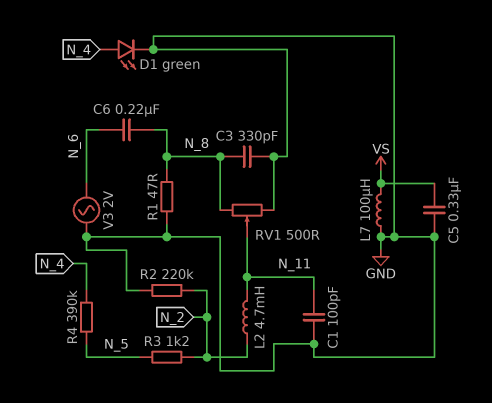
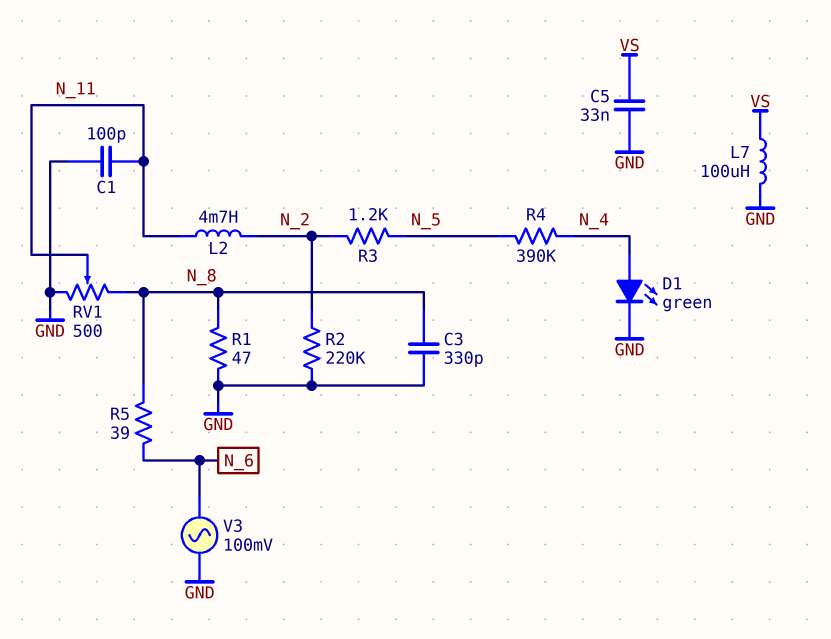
C5: 330nF (GND, VS) -> 33nF (GND, VS)
C6: 220nF (N_6, N_8) -> none
R5: none -> 39 (N_6, N_8)
V3: AC 2V (GND, N_6) -> AC 100mV (GND, N_6)

